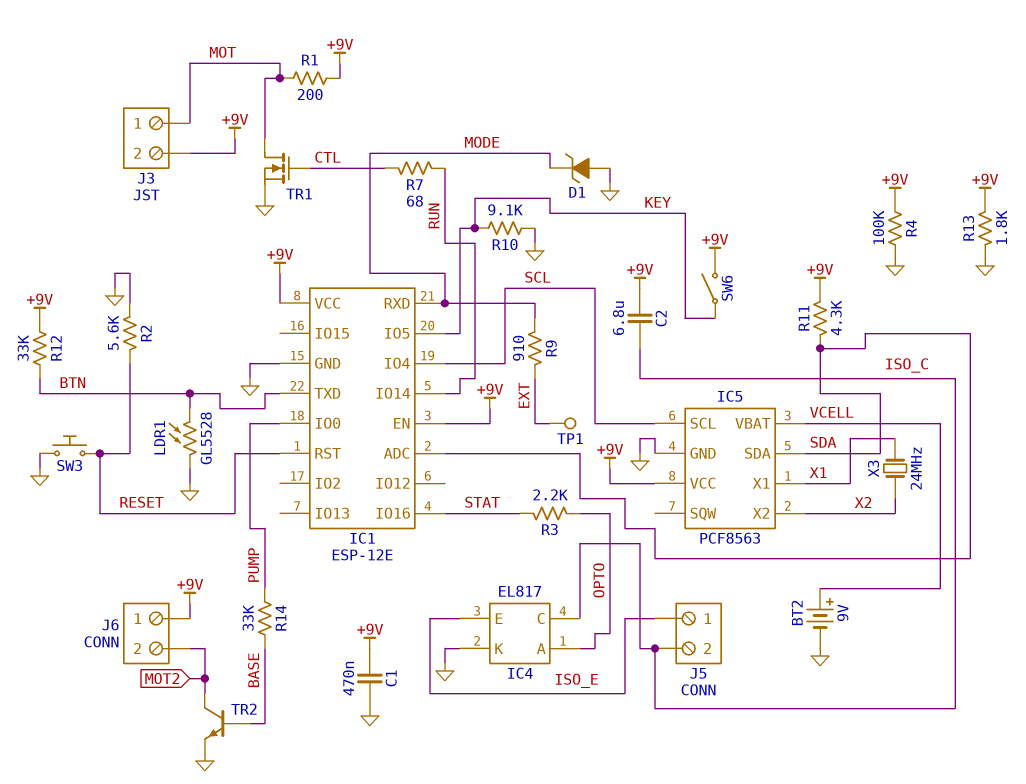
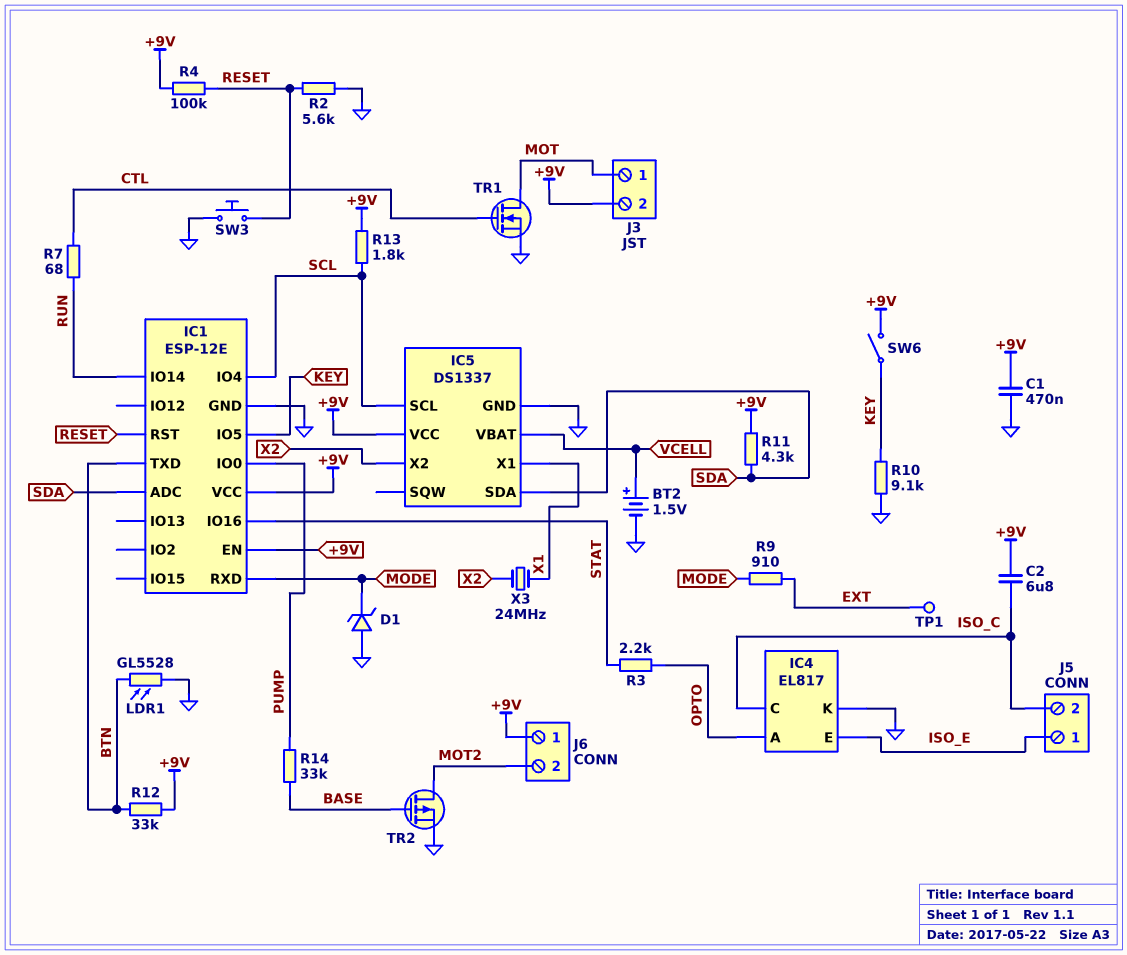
BT2: 9V (plus VCELL, minus GND) -> 1.5V (plus VCELL, minus GND)
IC5: PCF8563 -> DS1337
R1: 200 (+9V, MOT) -> none
R4: 100k (+9V, GND) -> 100k (+9V, RESET)
R13: 1.8k (+9V, GND) -> 1.8k (+9V, SCL)
TR2: NPN (B BASE, C MOT2, E GND) -> PMOS (G BASE, D MOT2, S GND)

